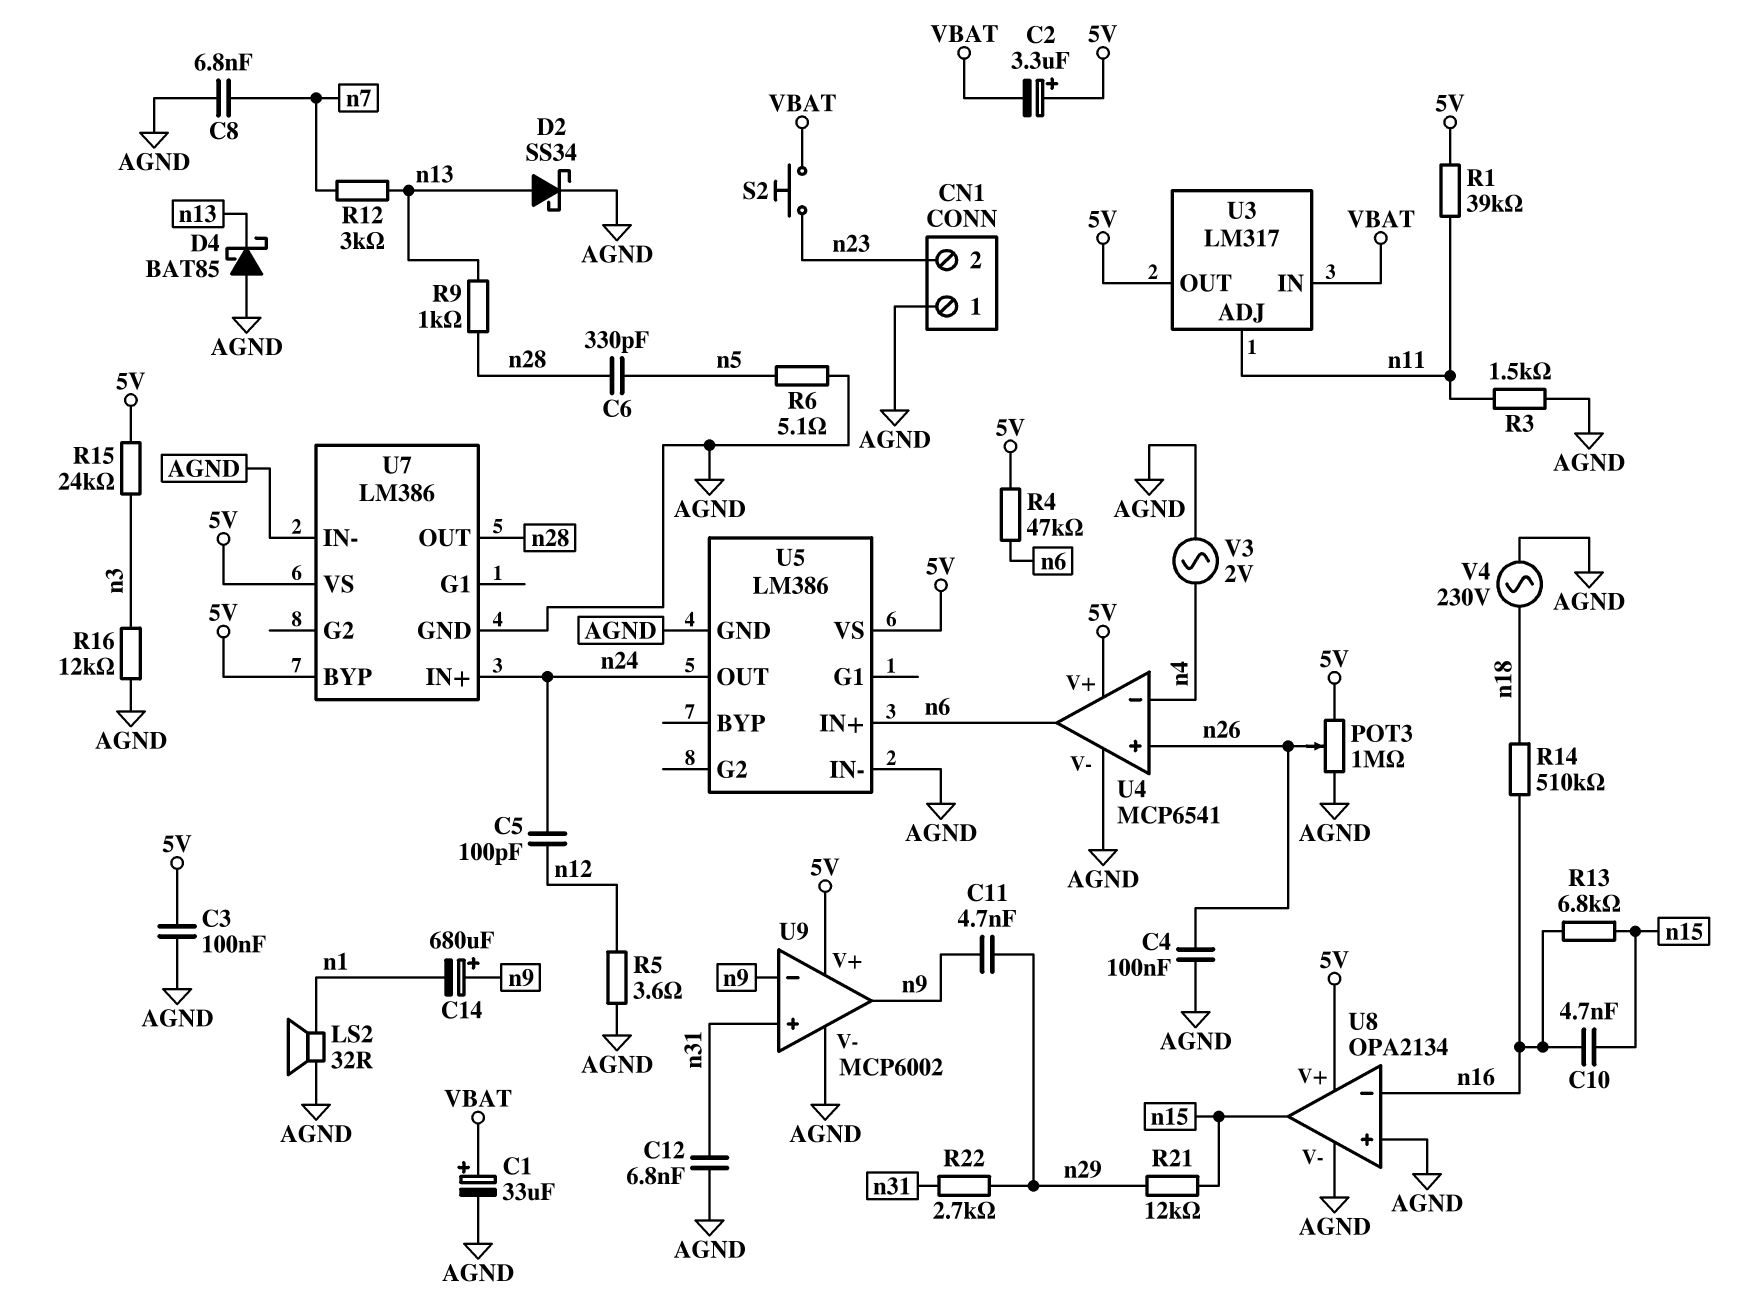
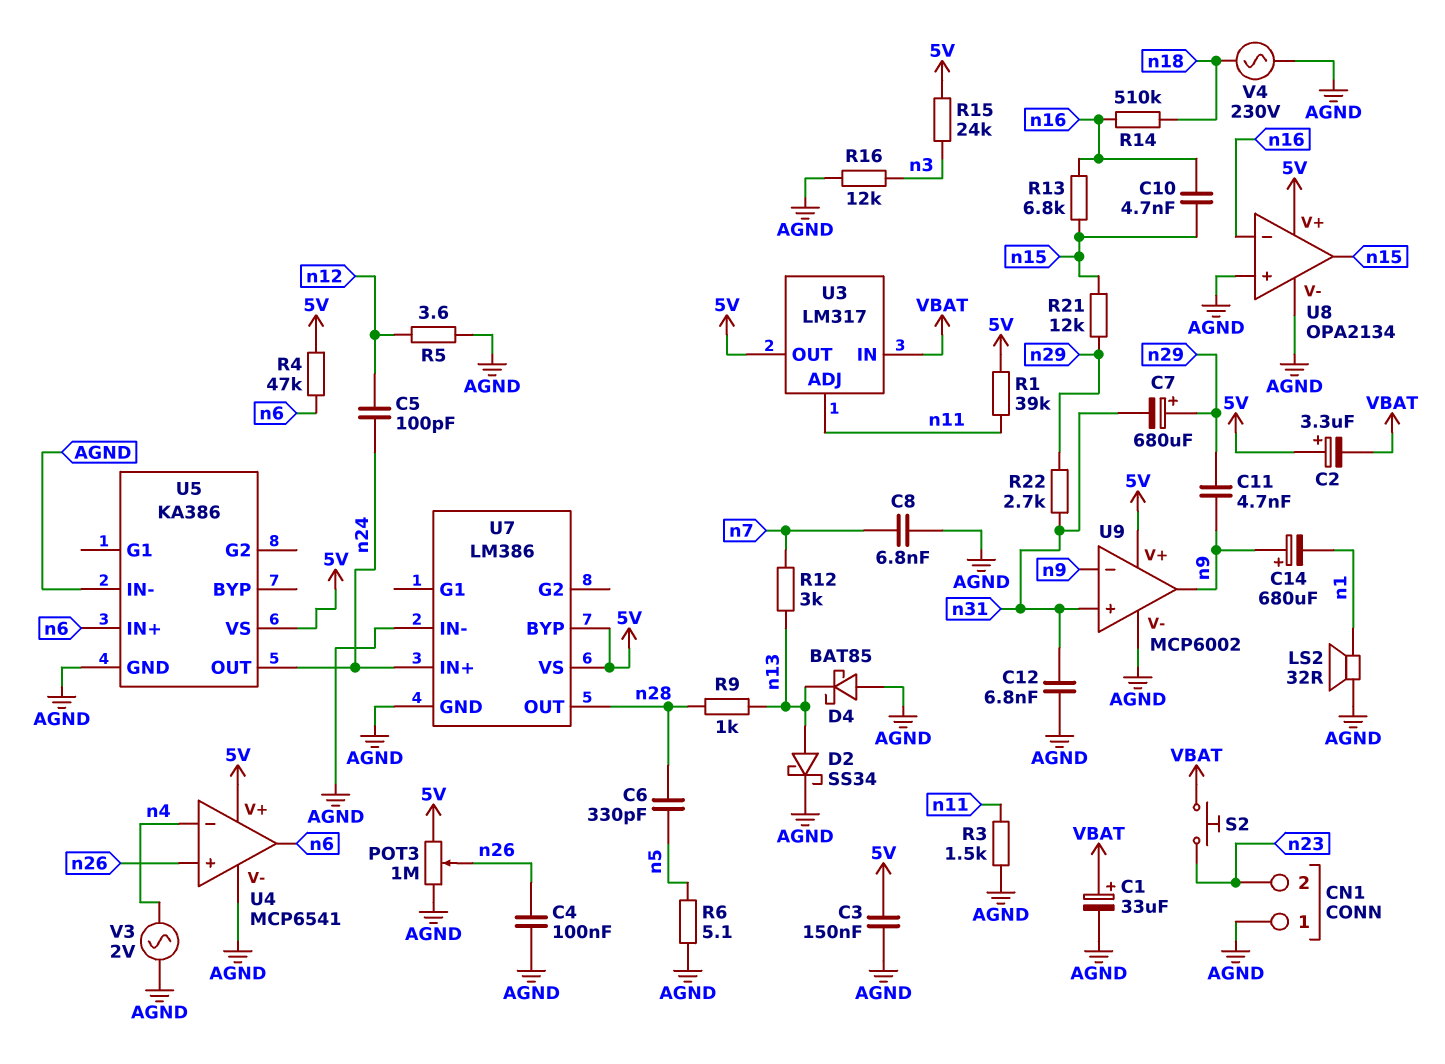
C3: 100nF (5V, AGND) -> 150nF (5V, AGND)
C7: none -> 680uF (plus n29, minus n31)
U5: LM386 -> KA386

